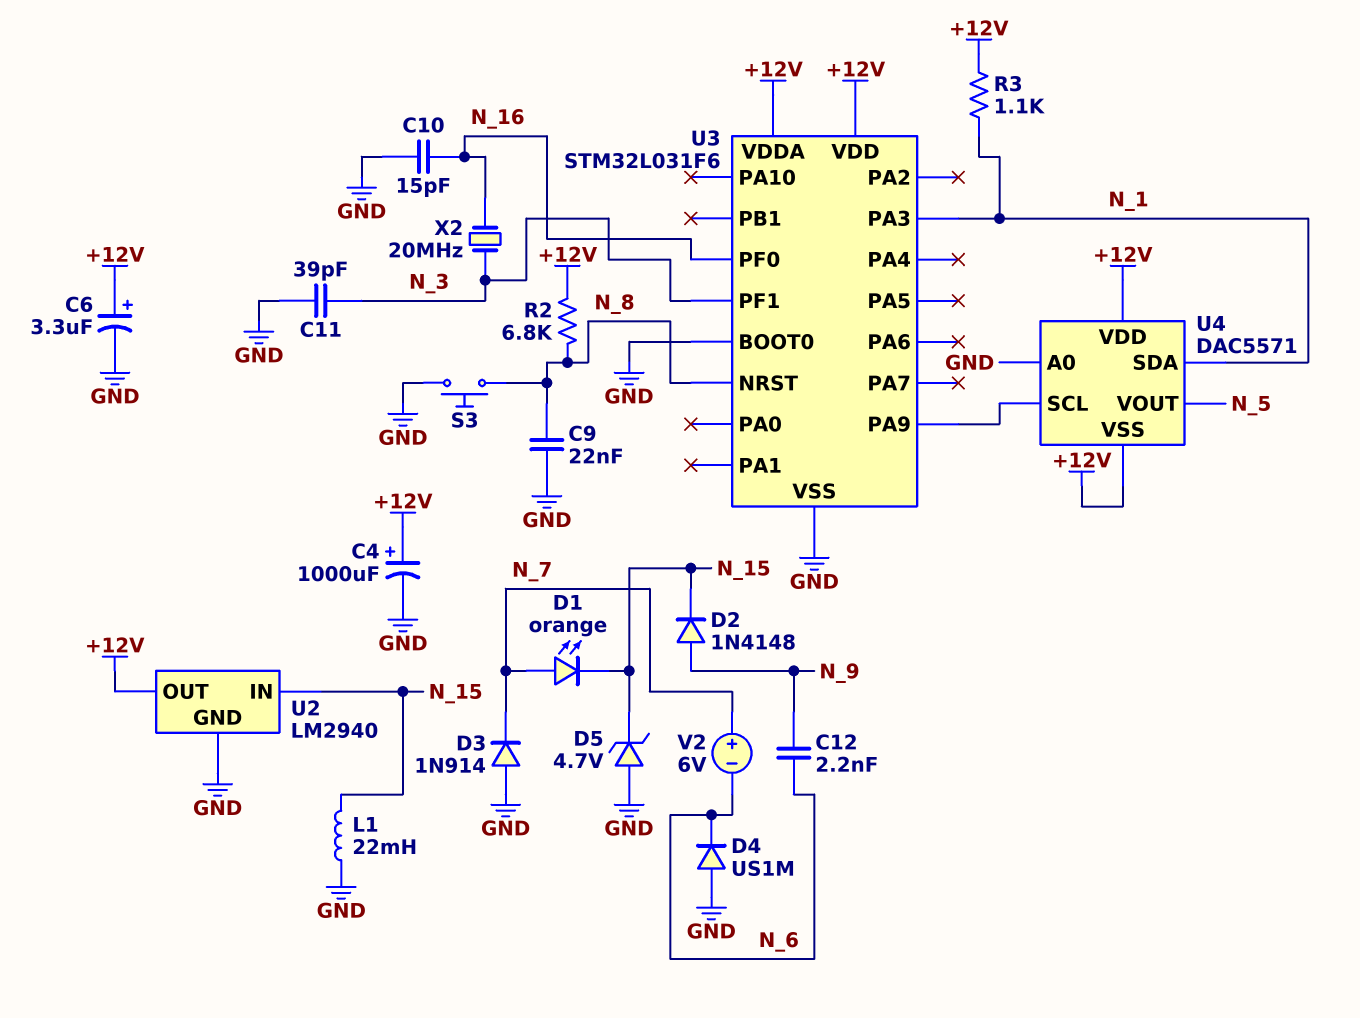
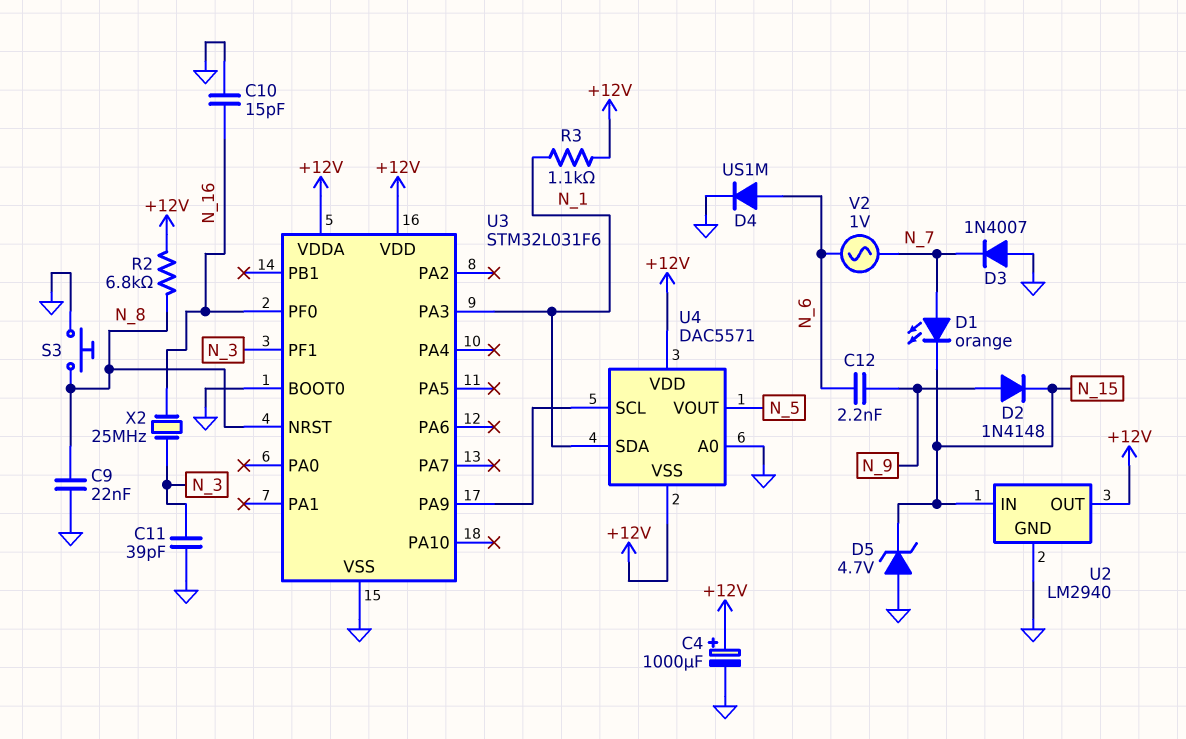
C6: 3.3uF (plus +12V, minus GND) -> none
D3: diode 1N914 (A GND, K N_7) -> diode 1N4007 (A GND, K N_7)
D4: diode US1M (A GND, K N_6) -> diode US1M (A N_6, K GND)
L1: 22mH (GND, N_15) -> none
V2: 6V (plus N_7, minus N_6) -> AC 1V (N_6, N_7)
X2: 20MHz (N_3, N_16) -> 25MHz (N_3, N_16)

